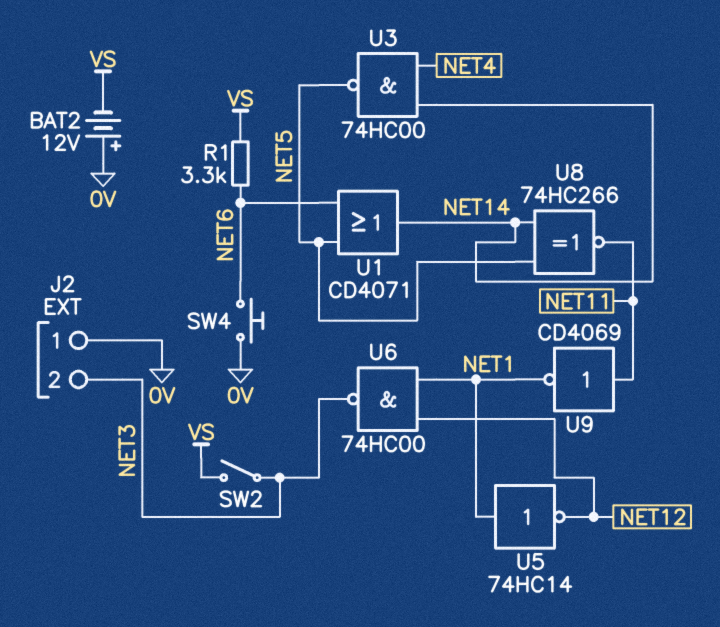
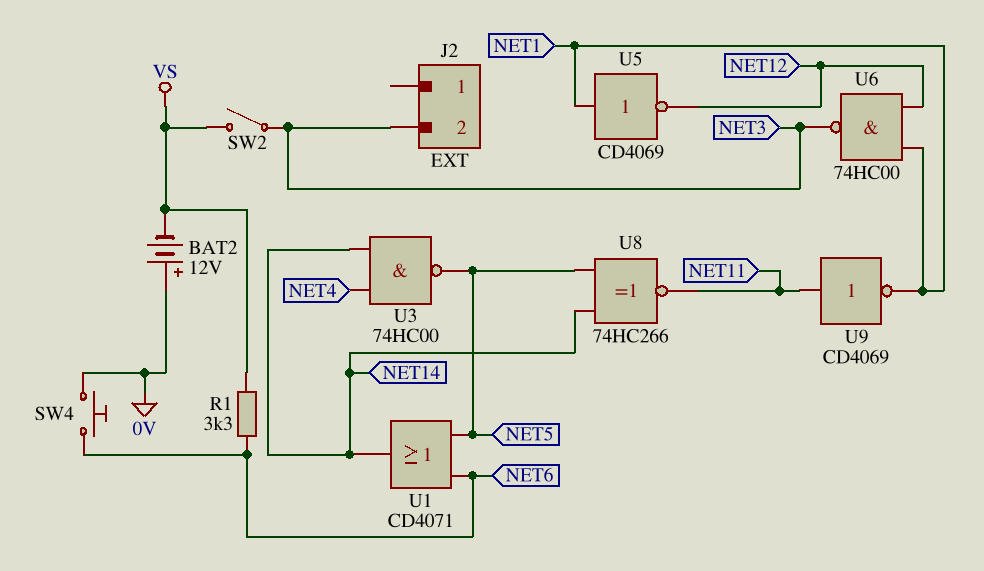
J2 pin 1: 0V -> none
U5: NOT 74HC14 (in NET1, out NET12) -> NOT CD4069 (in NET1, out NET12)

